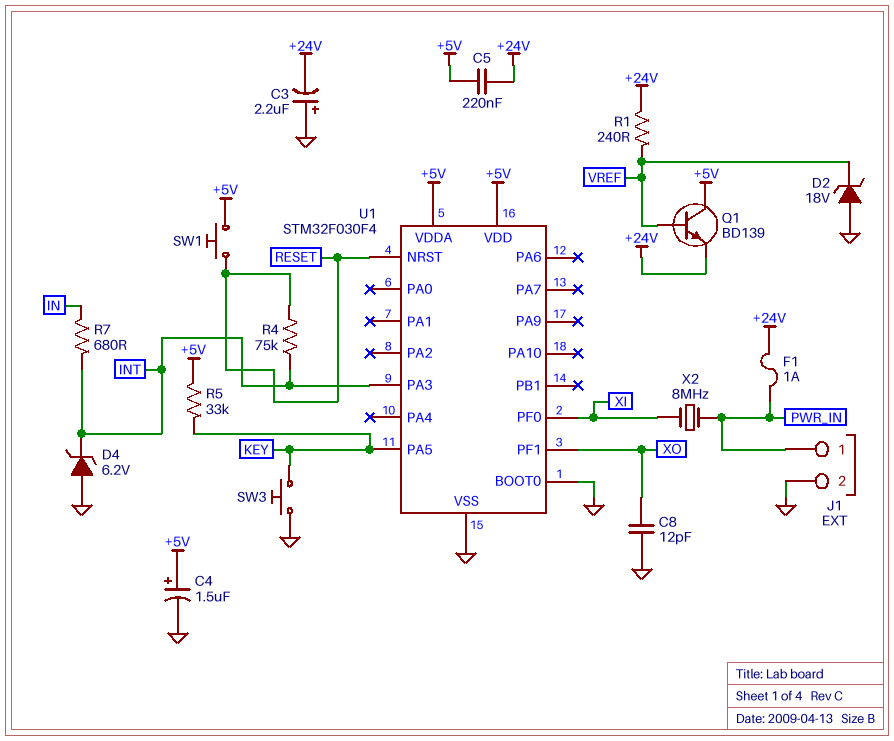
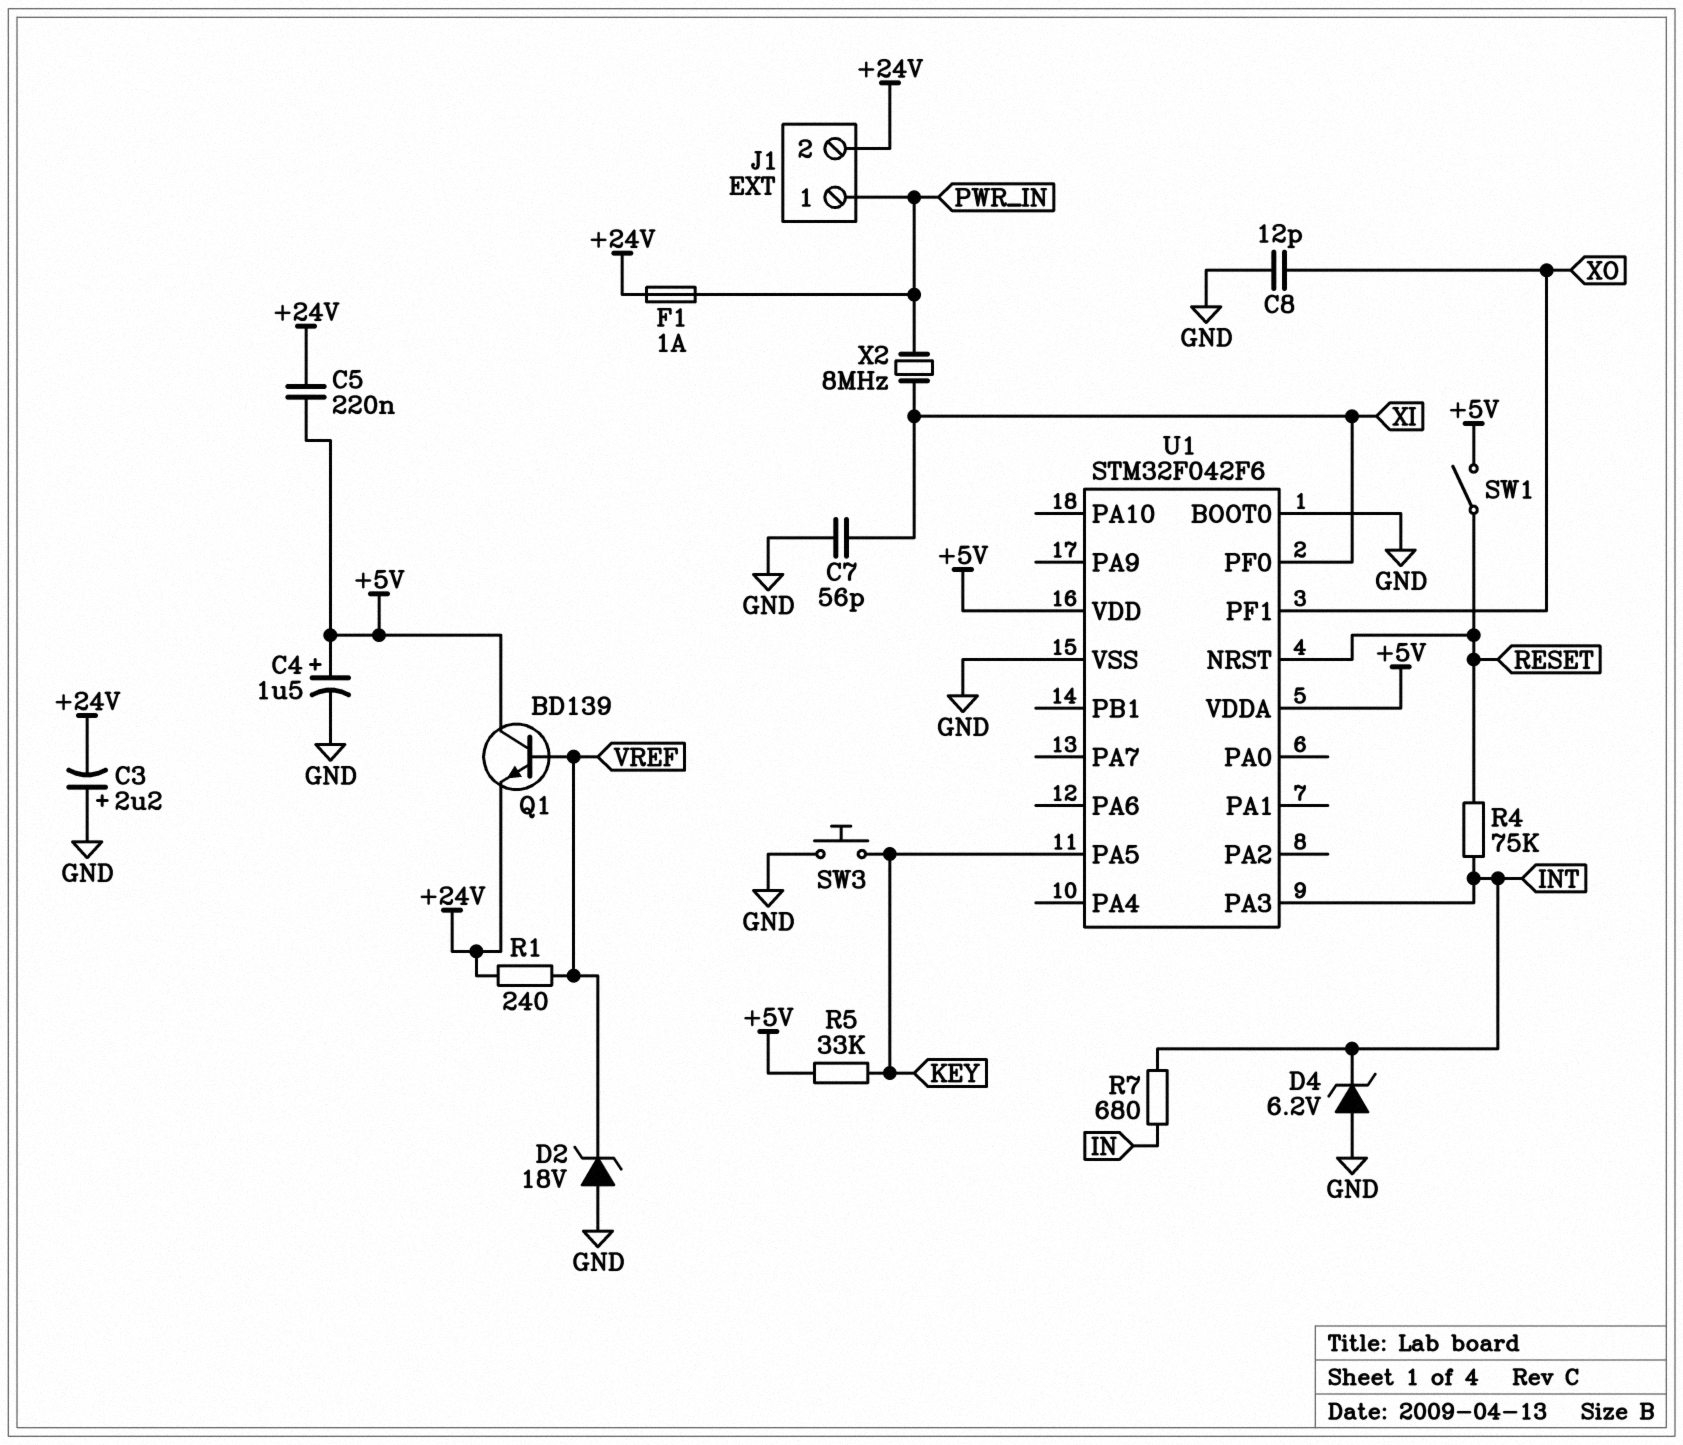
C7: none -> 56pF (GND, XI)
J1 pin 2: GND -> +24V
SW1: button (+5V, RESET) -> switch (+5V, RESET)
U1: STM32F030F4 -> STM32F042F6

